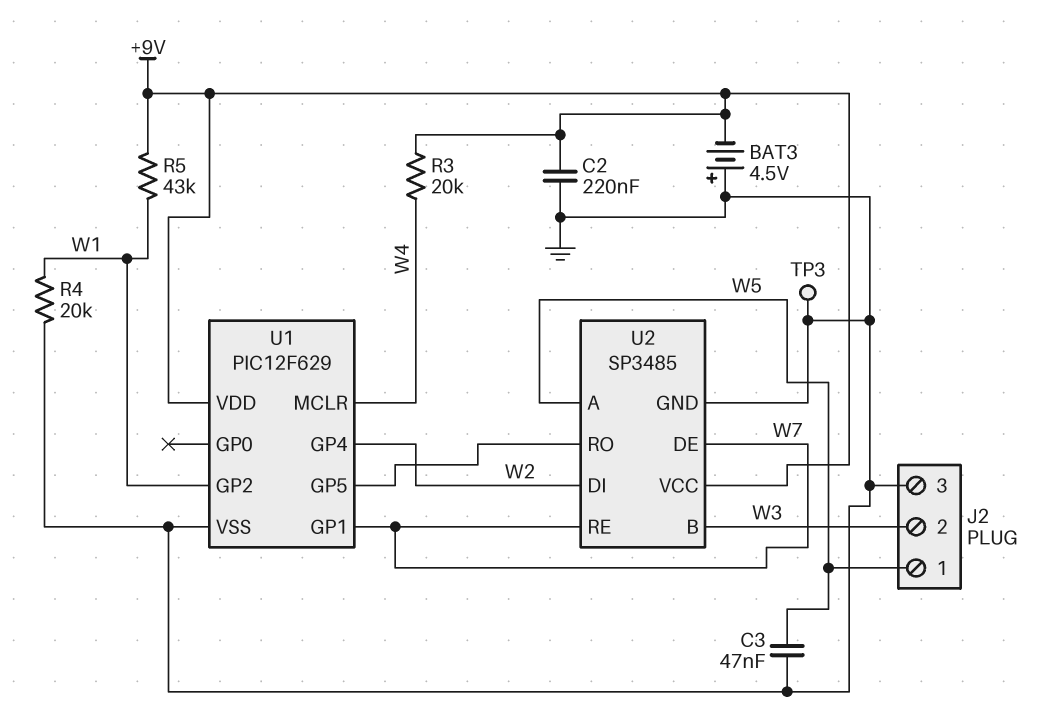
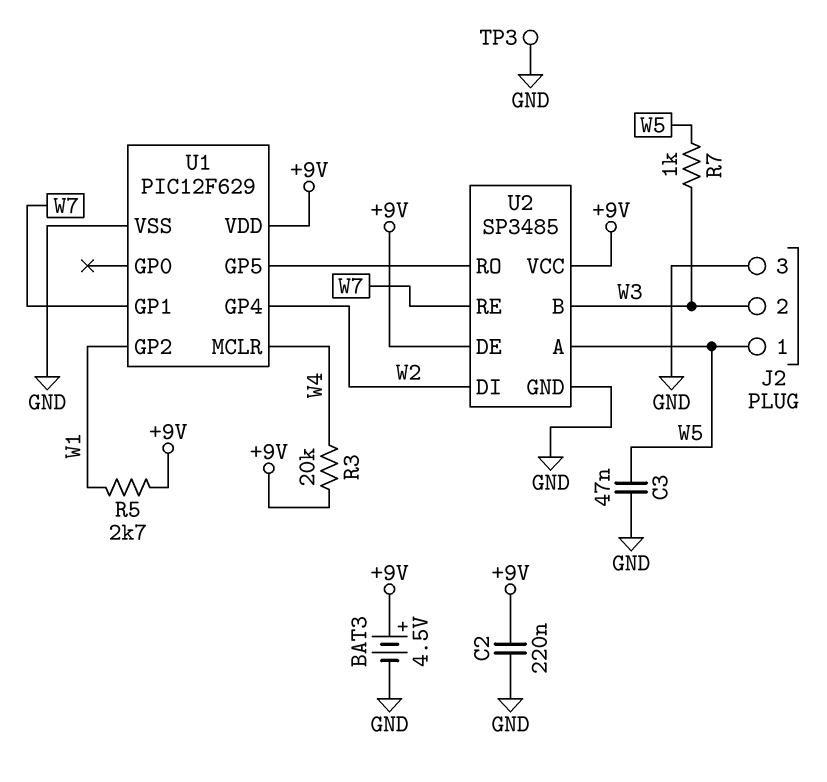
BAT3: 4.5V (plus GND, minus +9V) -> 4.5V (plus +9V, minus GND)
R4: 20k (GND, W1) -> none
R5: 43k (+9V, W1) -> 2.7k (+9V, W1)
R7: none -> 1k (W3, W5)
U2 pin DE: W7 -> +9V

